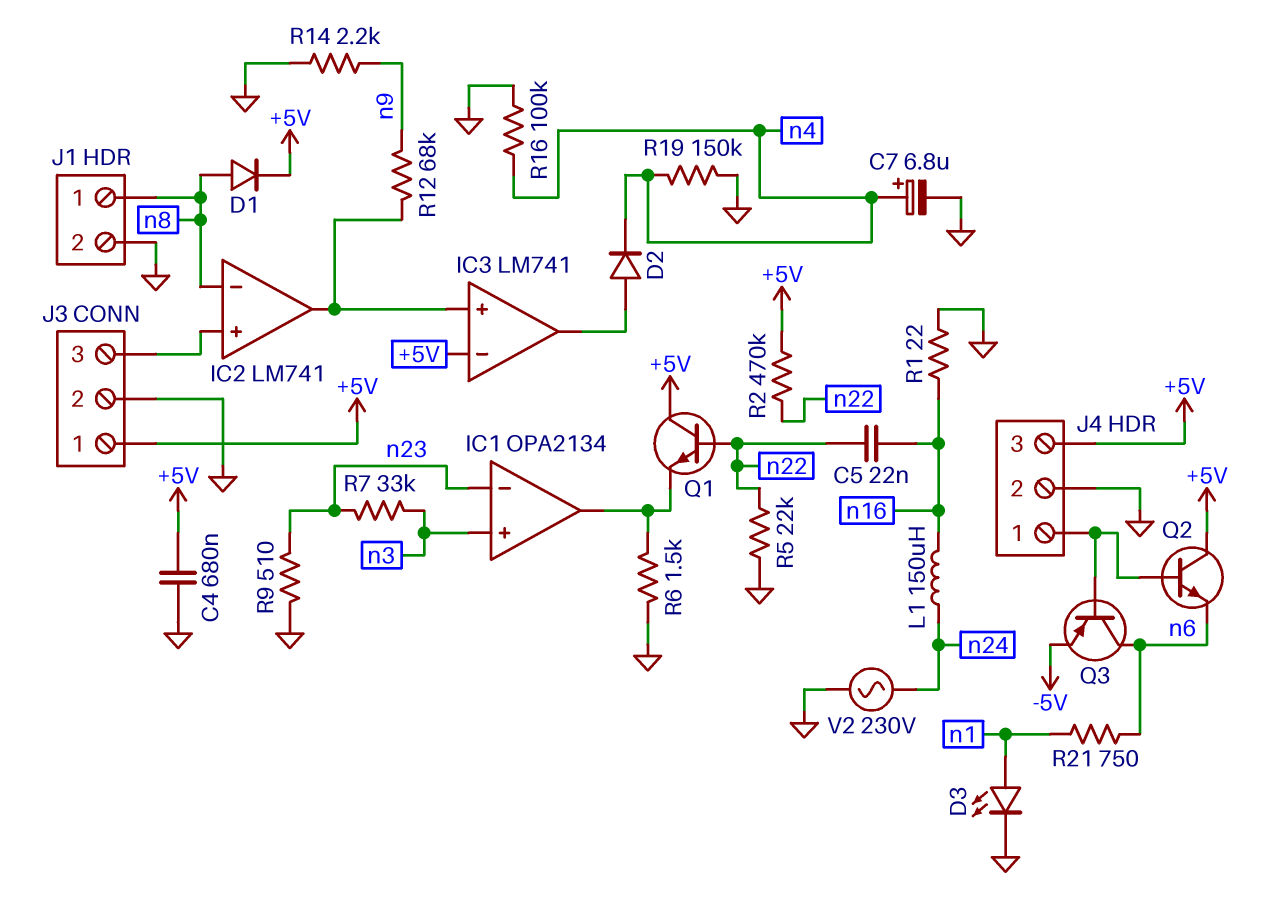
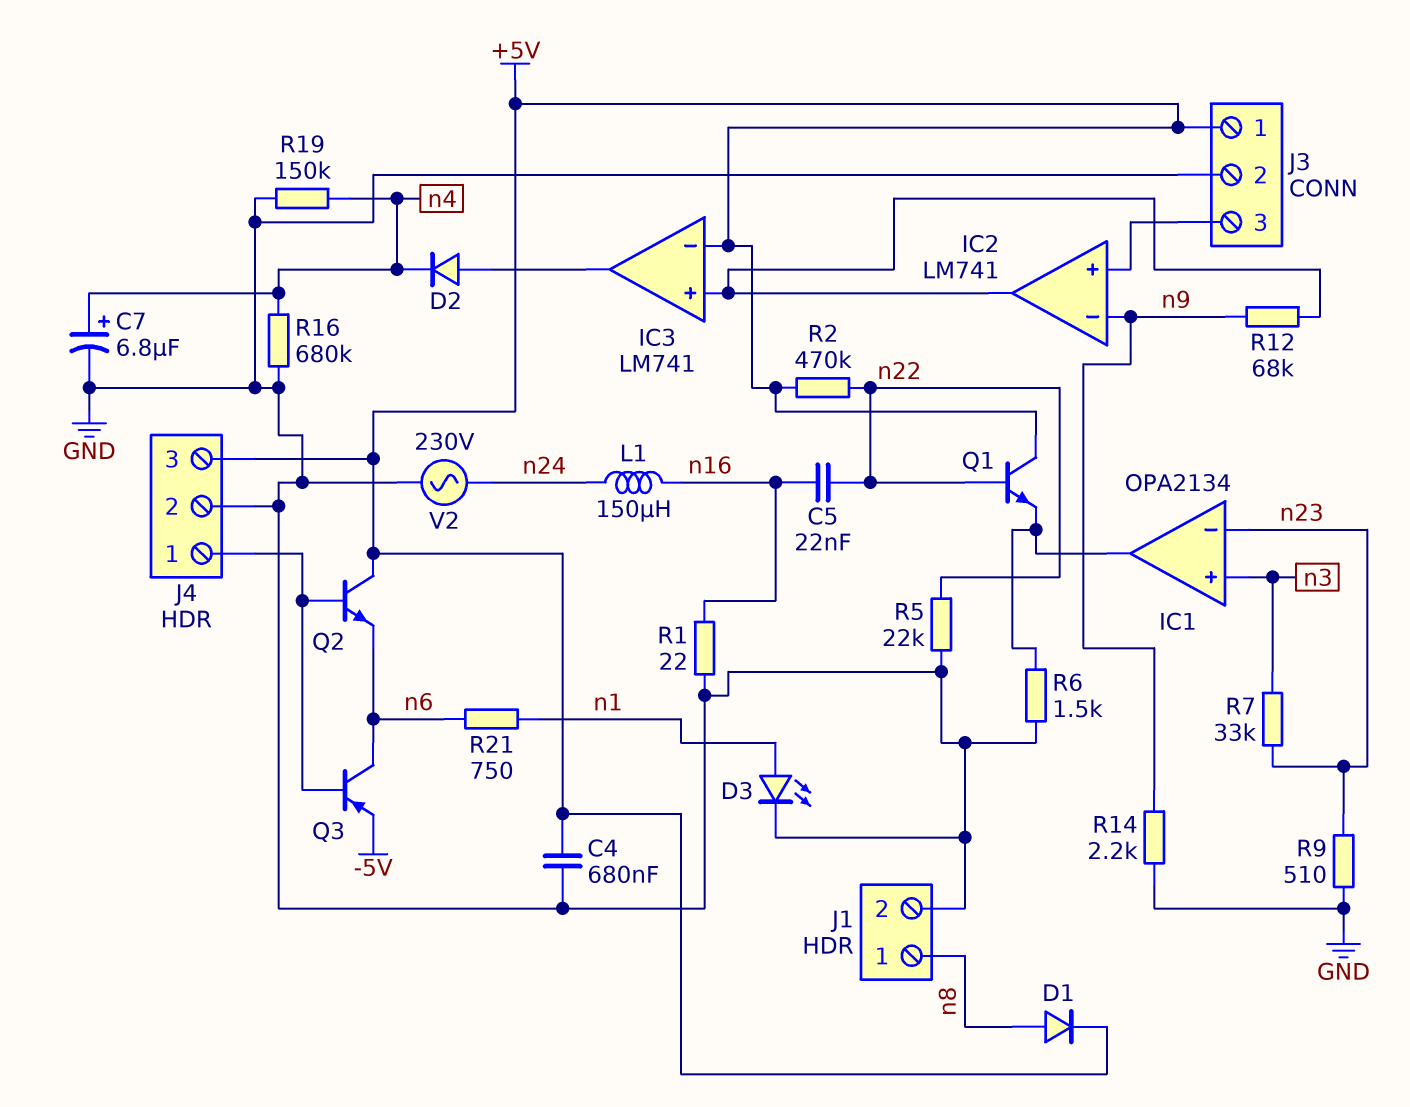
IC2 pin in-: n8 -> n9
R16: 100k (GND, n4) -> 680k (GND, n4)

